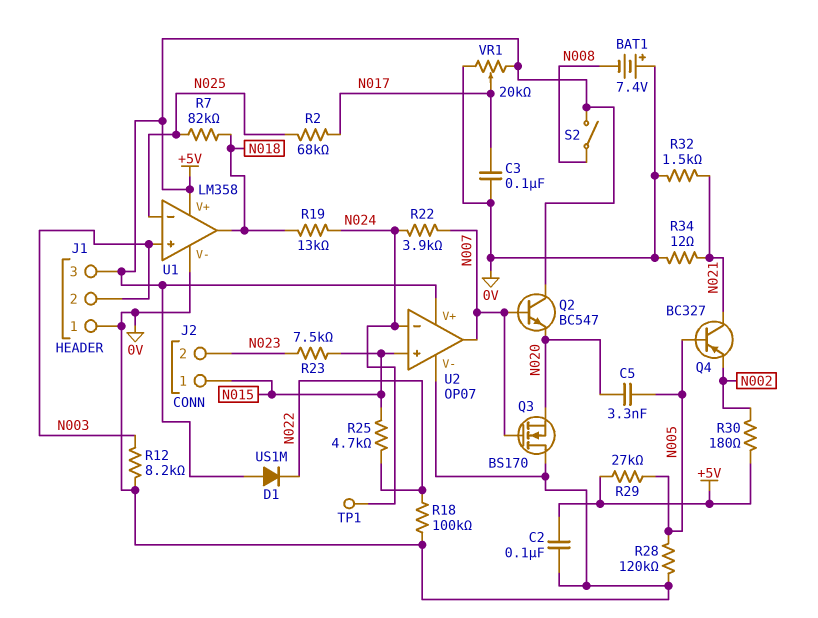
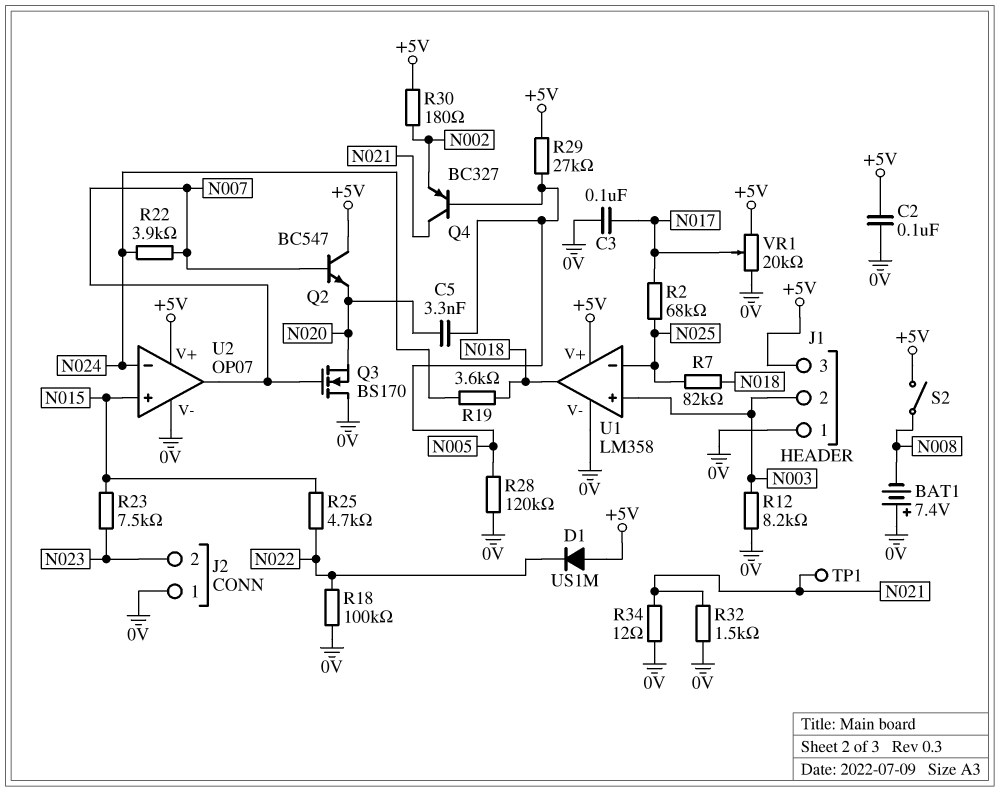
J2 pin 1: N015 -> 0V
R19: 13k (N018, N024) -> 3.6k (N018, N024)
TP1: test point (N024) -> test point (N021)

